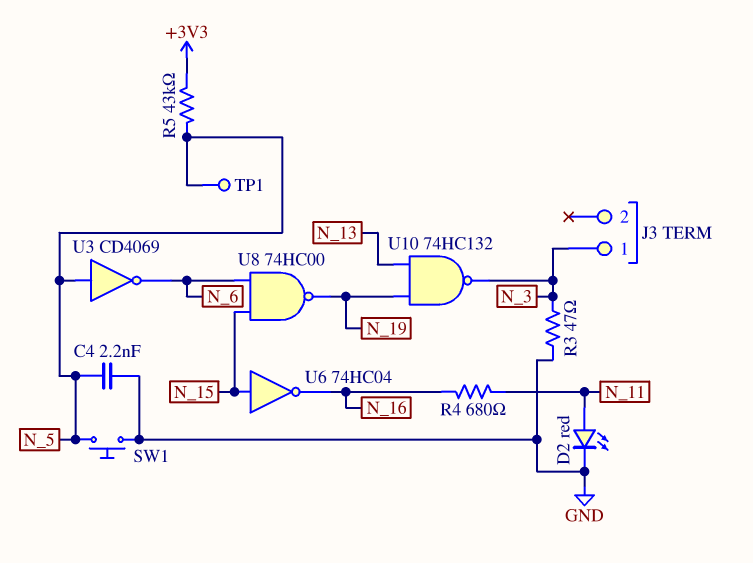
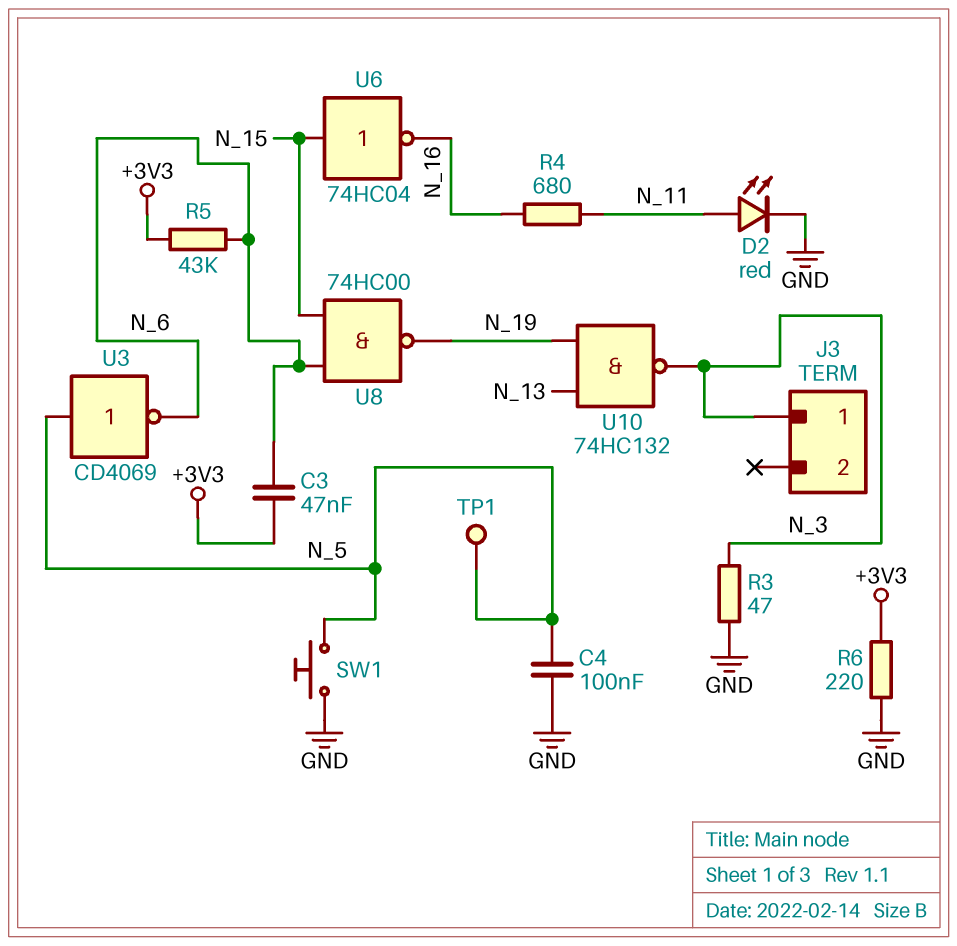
C3: none -> 47nF (+3V3, N_6)
C4: 2.2nF (GND, N_5) -> 100nF (GND, N_5)
R5: 43k (+3V3, N_5) -> 43k (+3V3, N_6)
R6: none -> 220 (+3V3, GND)

